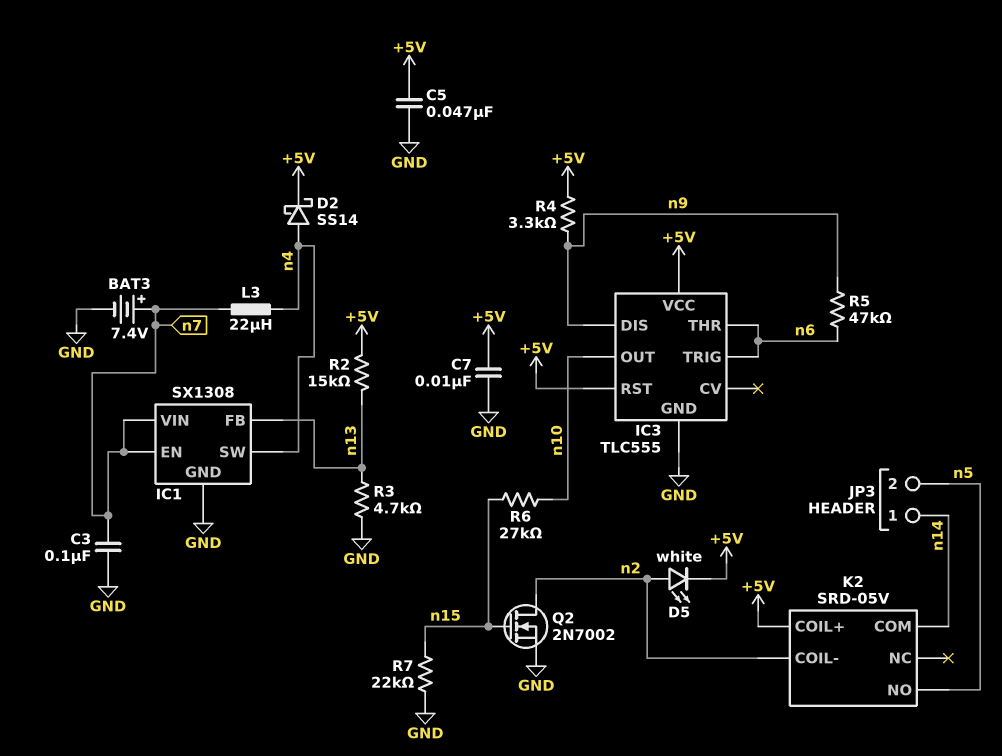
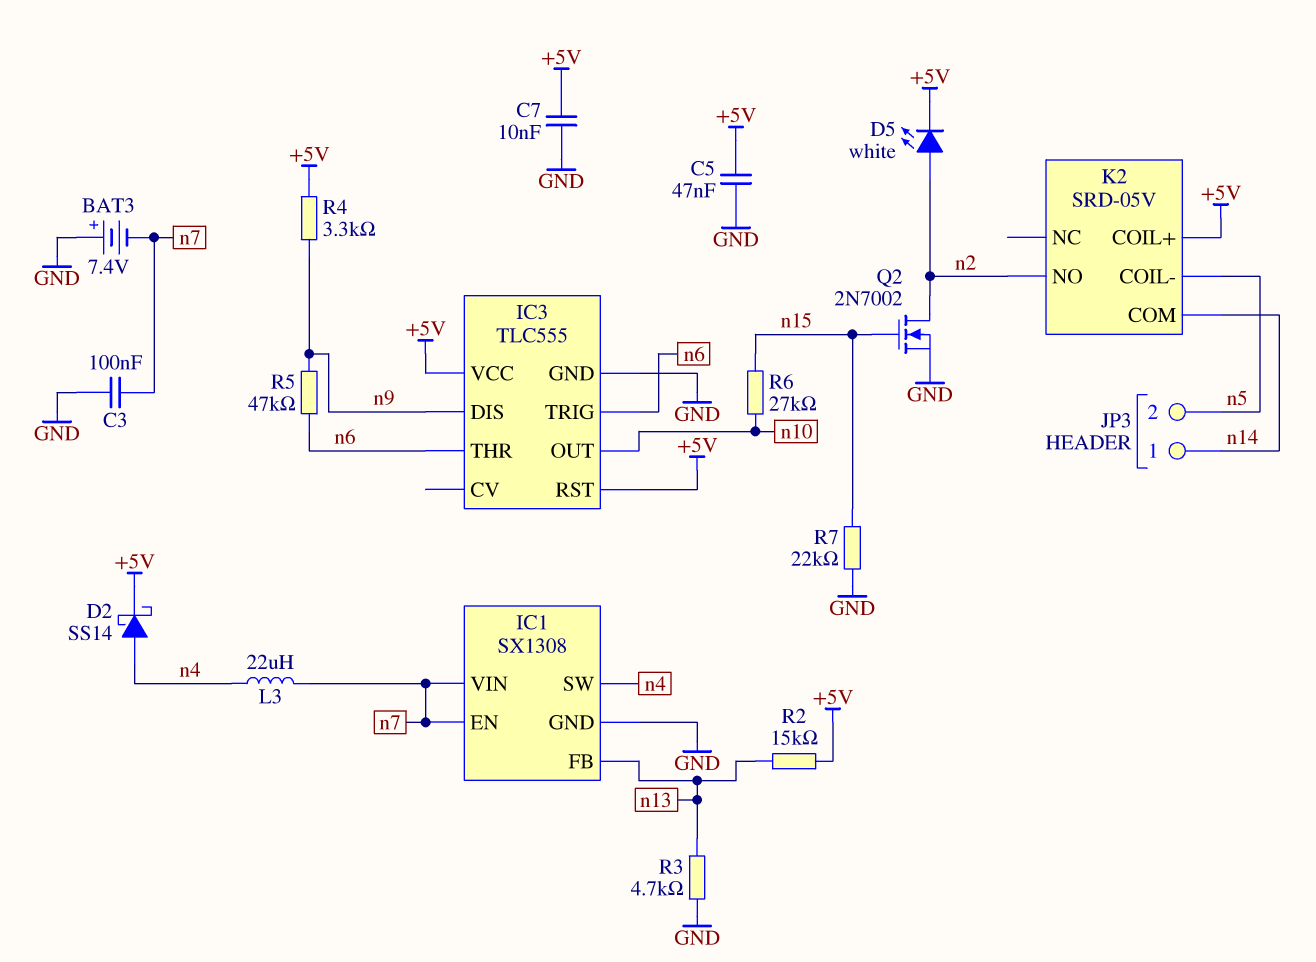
BAT3: 7.4V (plus n7, minus GND) -> 7.4V (plus GND, minus n7)
K2 pin COIL-: n2 -> n5
K2 pin NO: n5 -> n2

